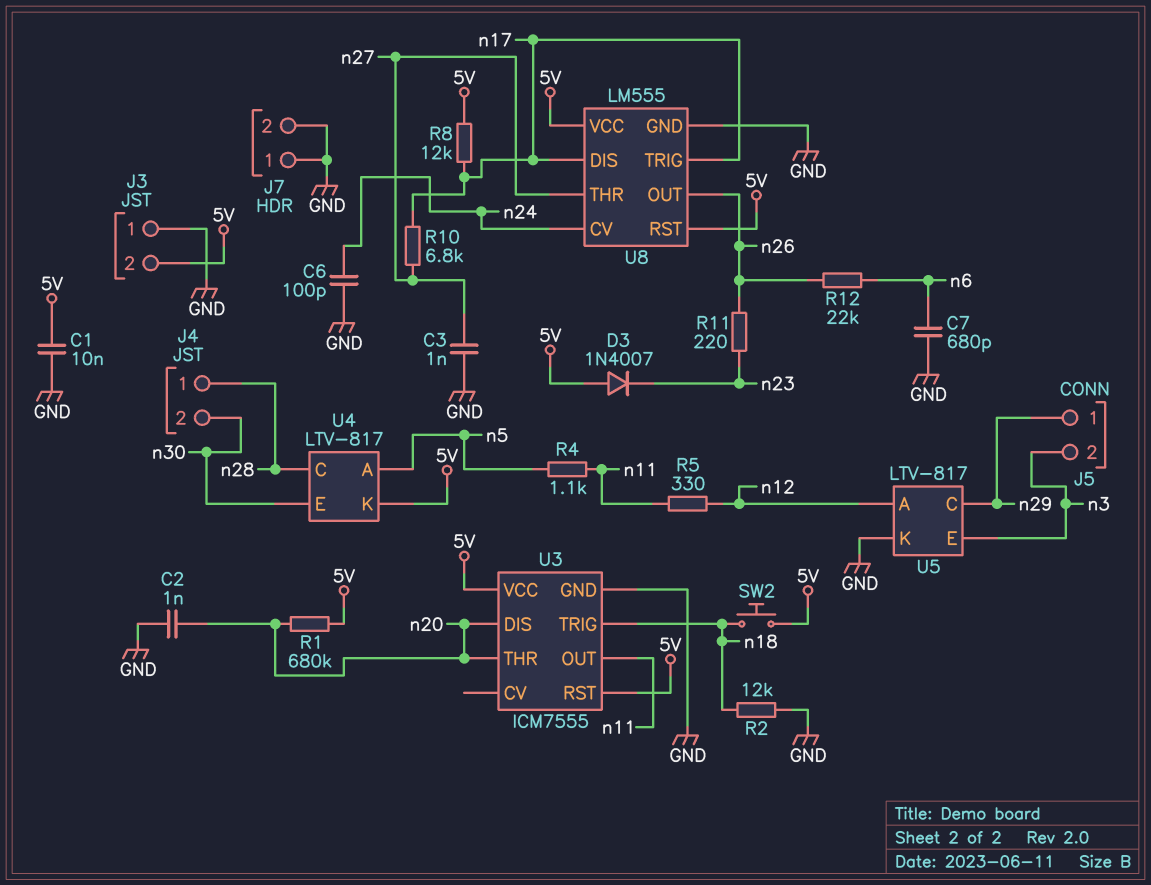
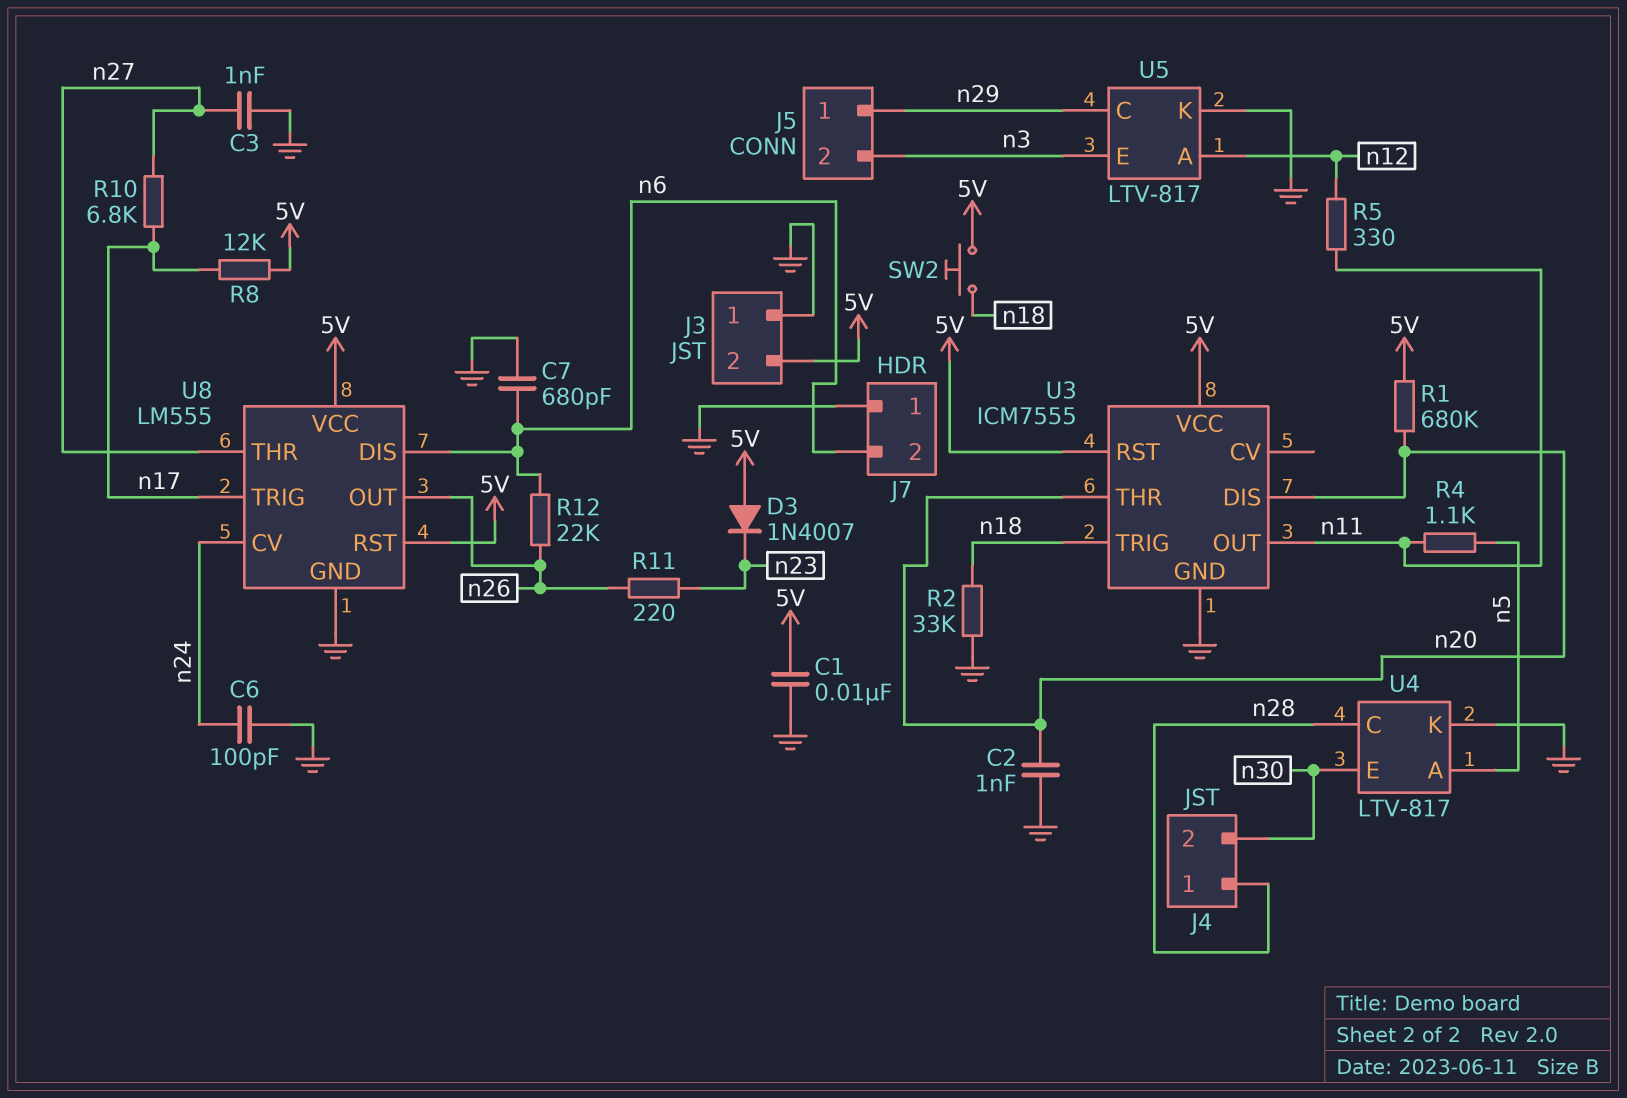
J7 pin 2: GND -> n6
R2: 12k (GND, n18) -> 33k (GND, n18)
U4 pin K: 5V -> GND
U8 pin DIS: n17 -> n6

